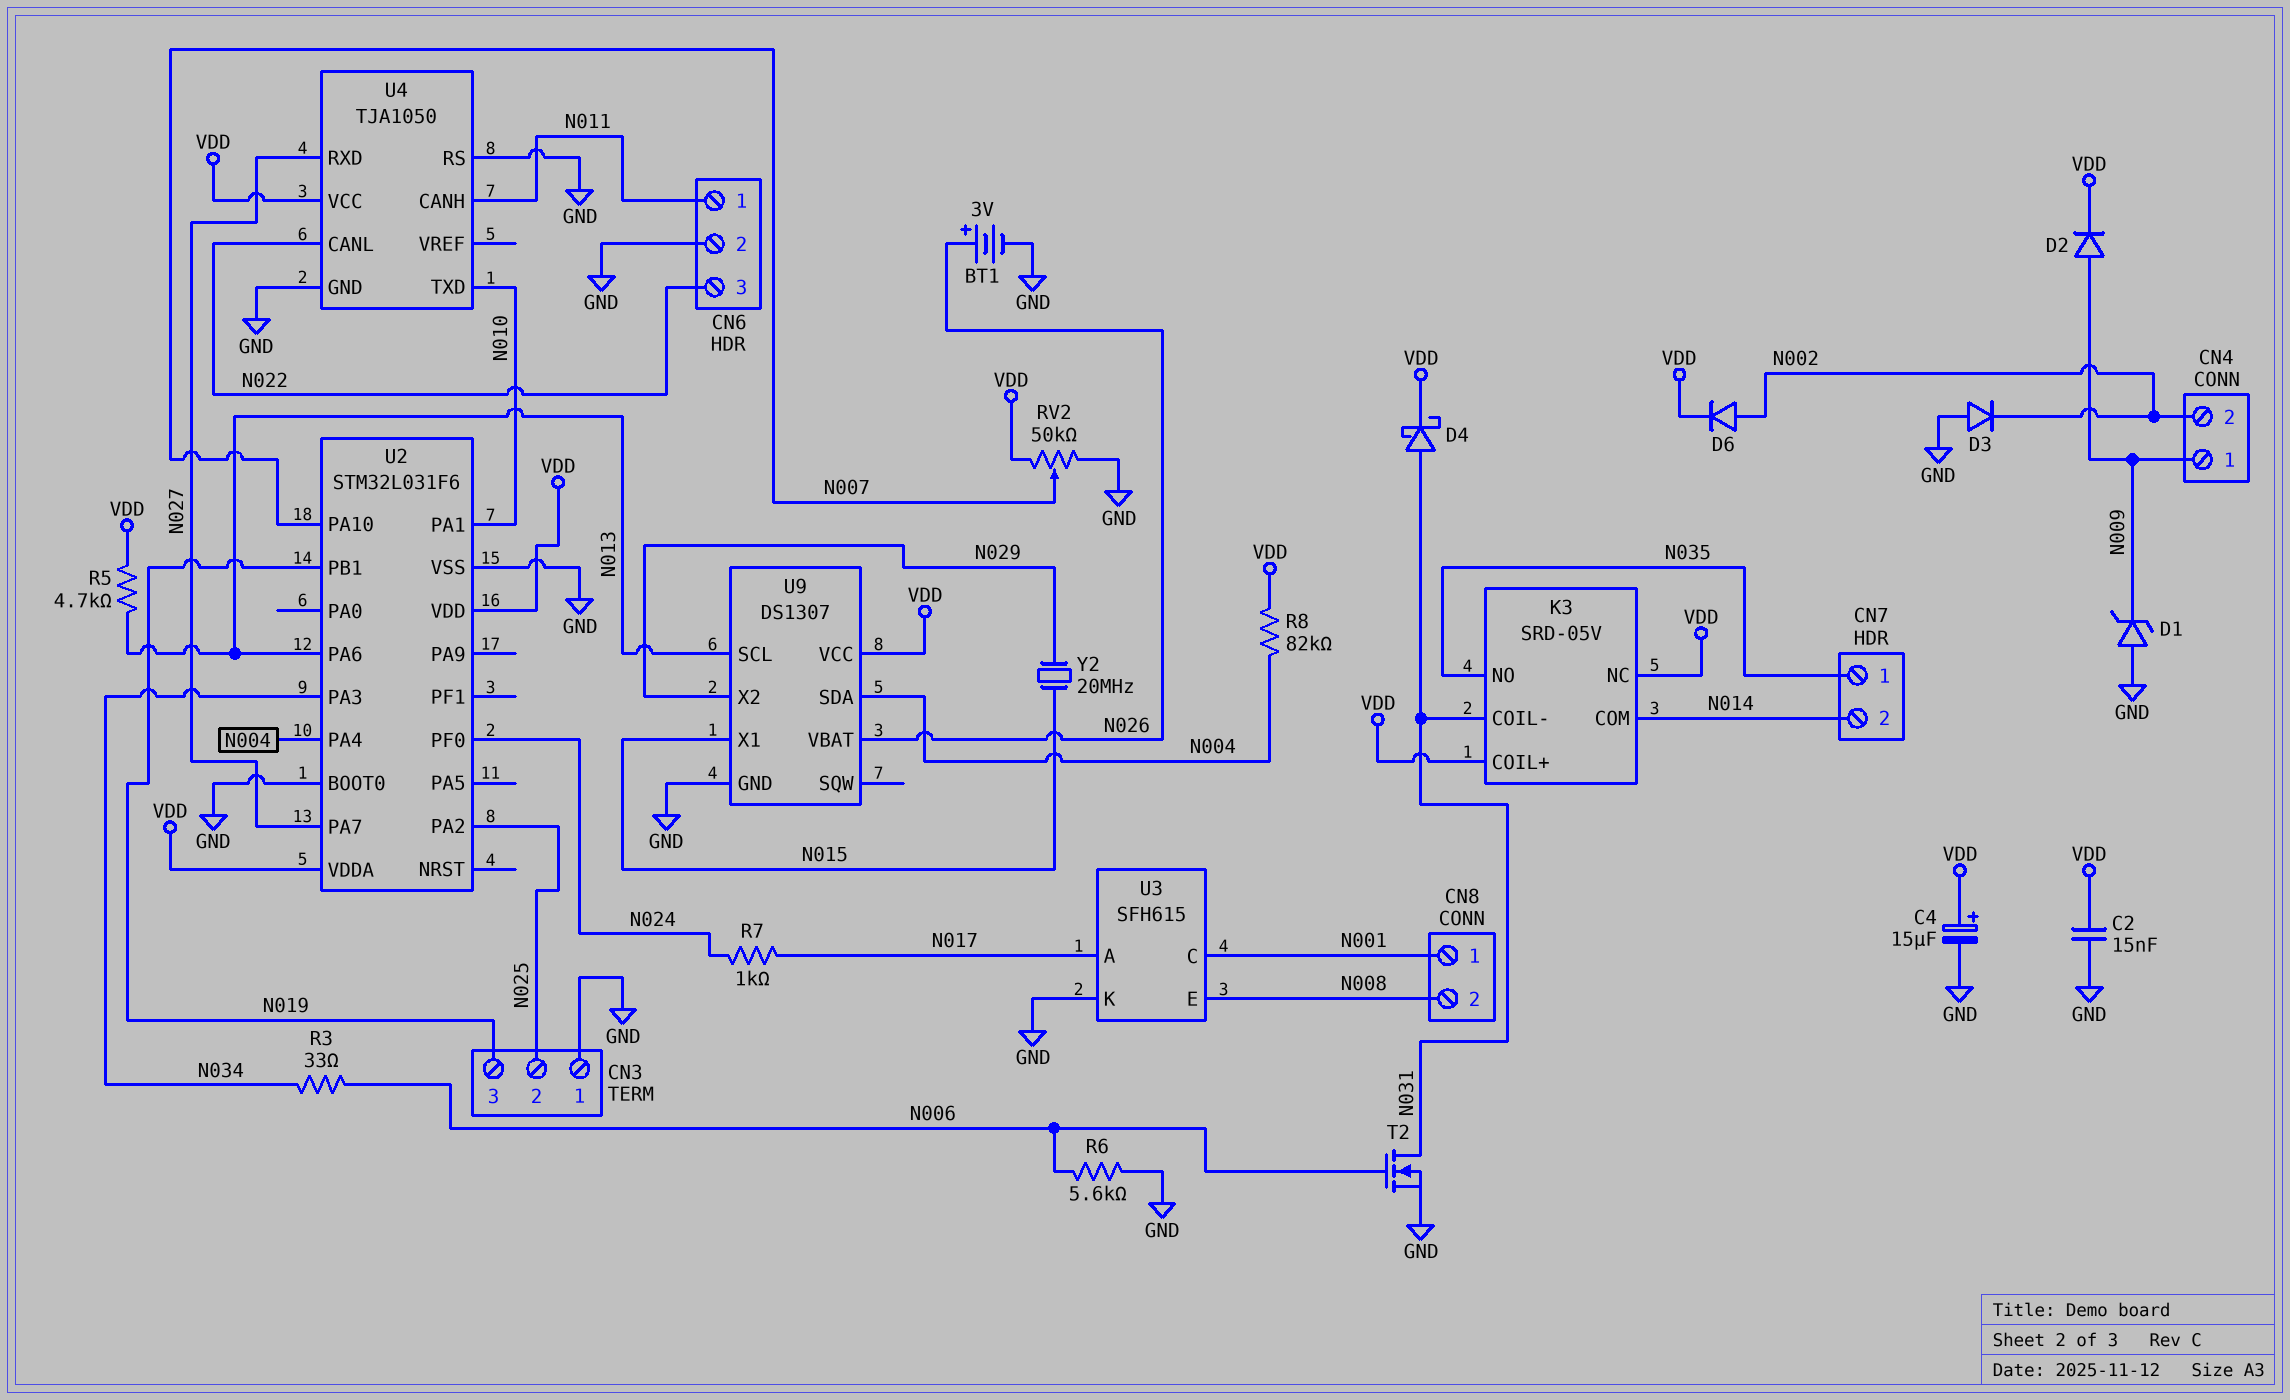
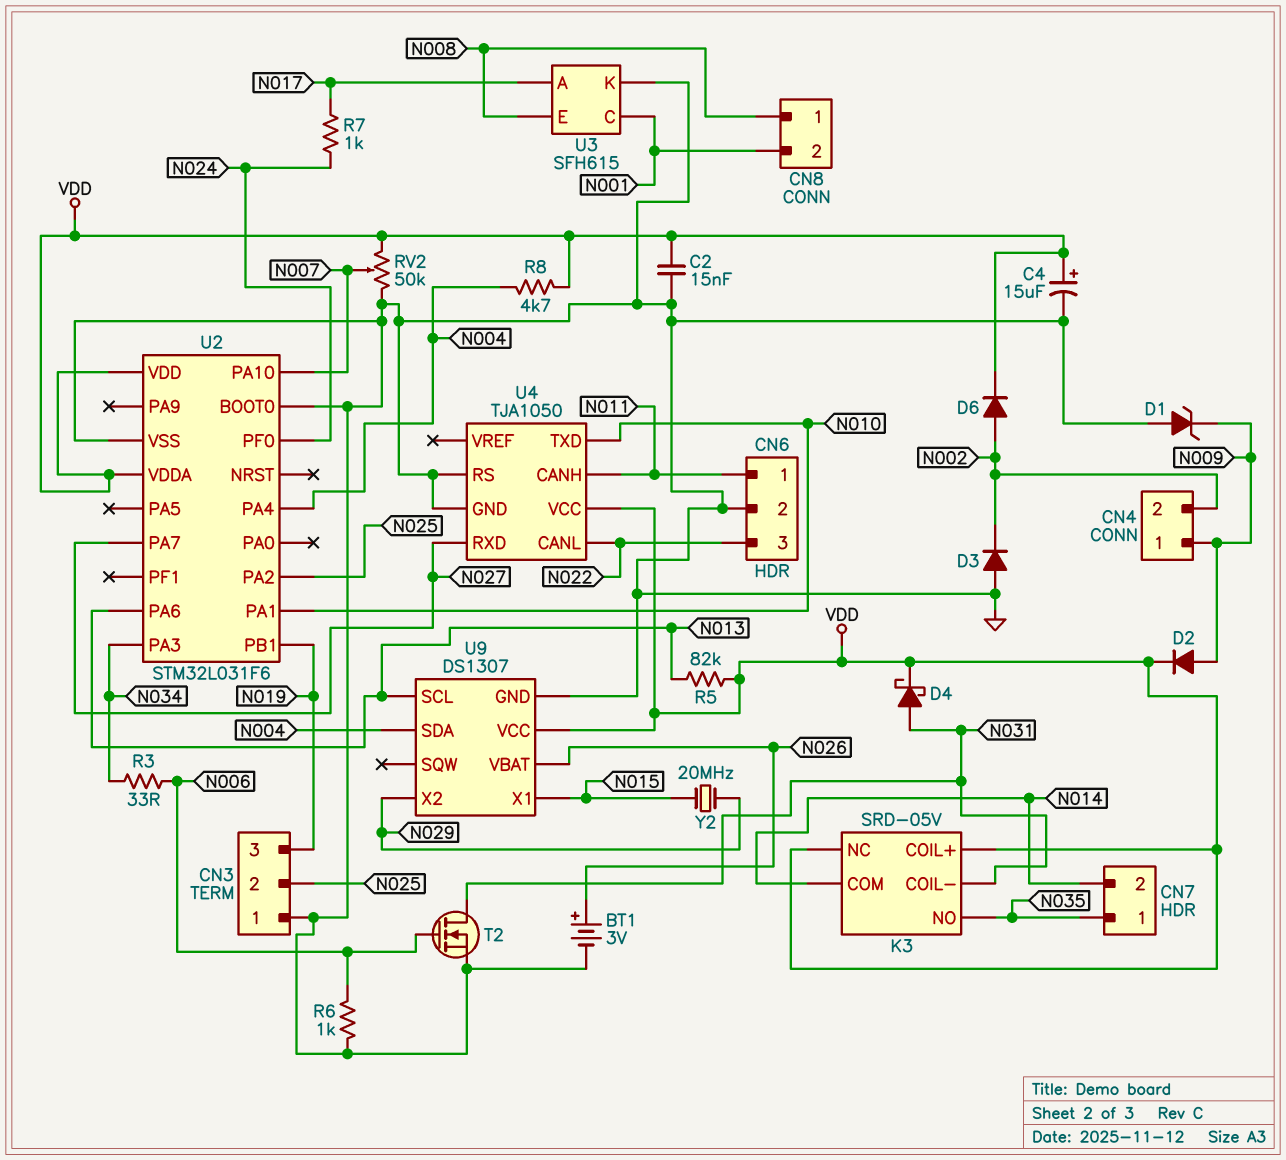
CN8 pin 1: N001 -> N008
CN8 pin 2: N008 -> N001
R5: 4.7k (N013, VDD) -> 82k (N013, VDD)
R6: 5.6k (GND, N006) -> 1k (GND, N006)
R8: 82k (N004, VDD) -> 4.7k (N004, VDD)

